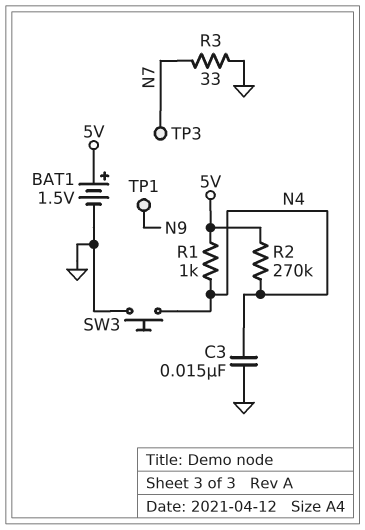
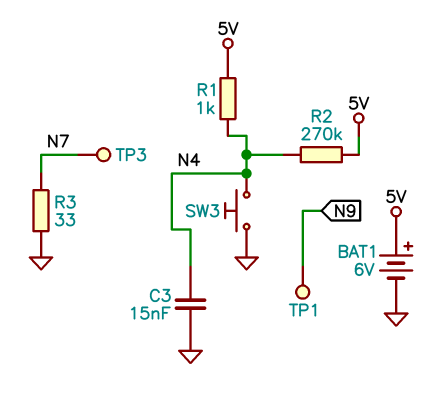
BAT1: 1.5V (plus 5V, minus GND) -> 6V (plus 5V, minus GND)

